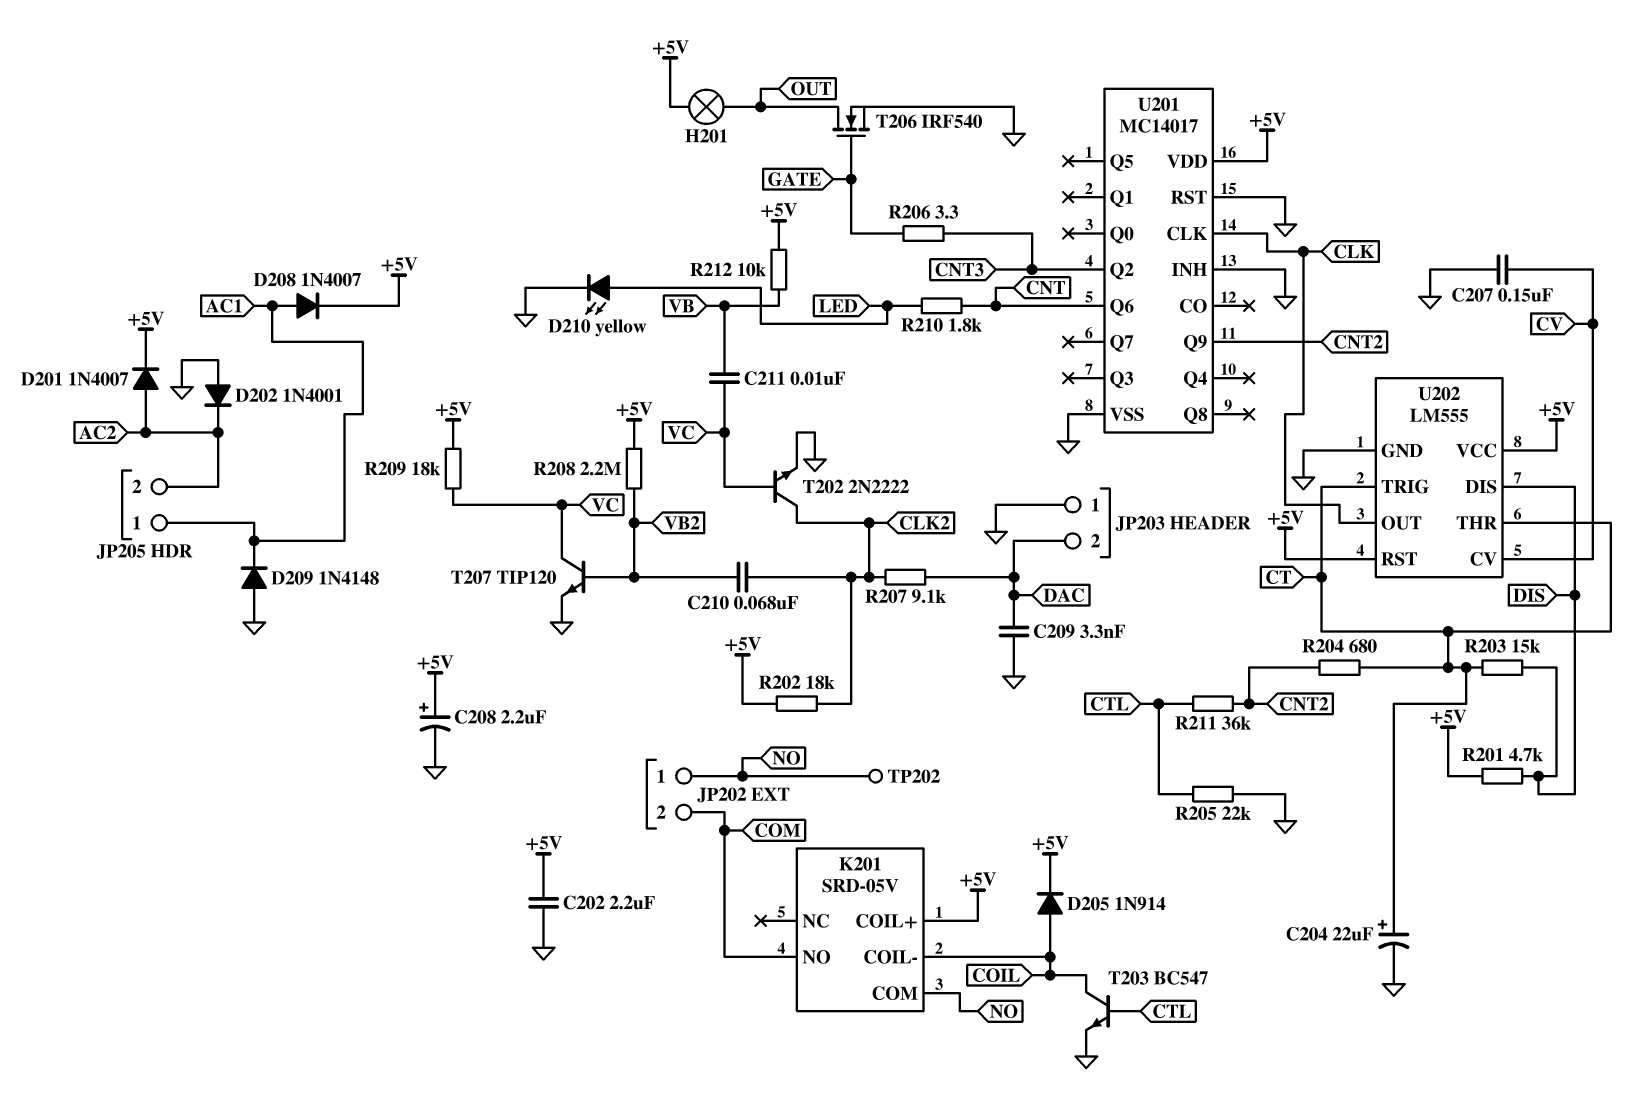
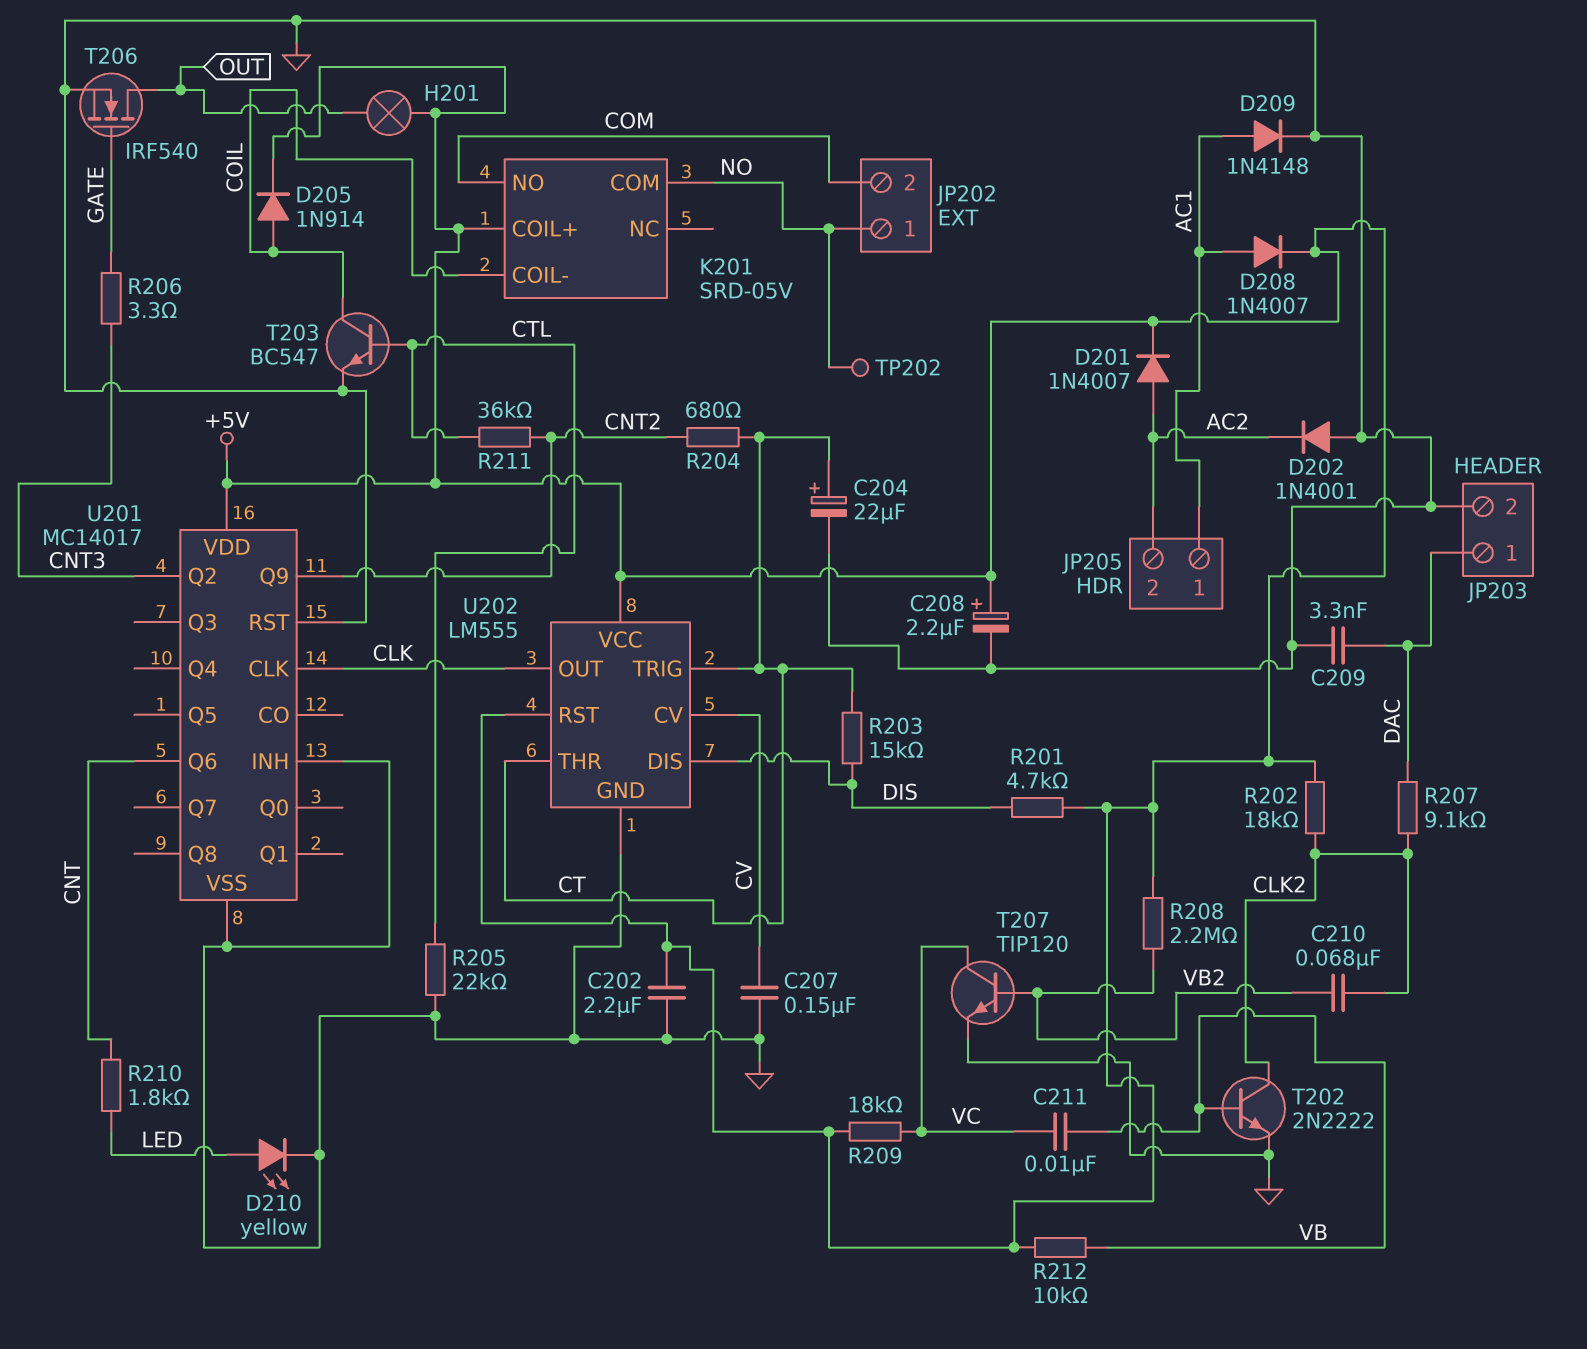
D209: diode 1N4148 (A GND, K AC1) -> diode 1N4148 (A AC1, K GND)
JP203 pin 1: GND -> DAC
JP203 pin 2: DAC -> GND
T202: NPN 2N2222 (B VC, C CLK2, E GND) -> NPN 2N2222 (B VB, C CLK2, E GND)

